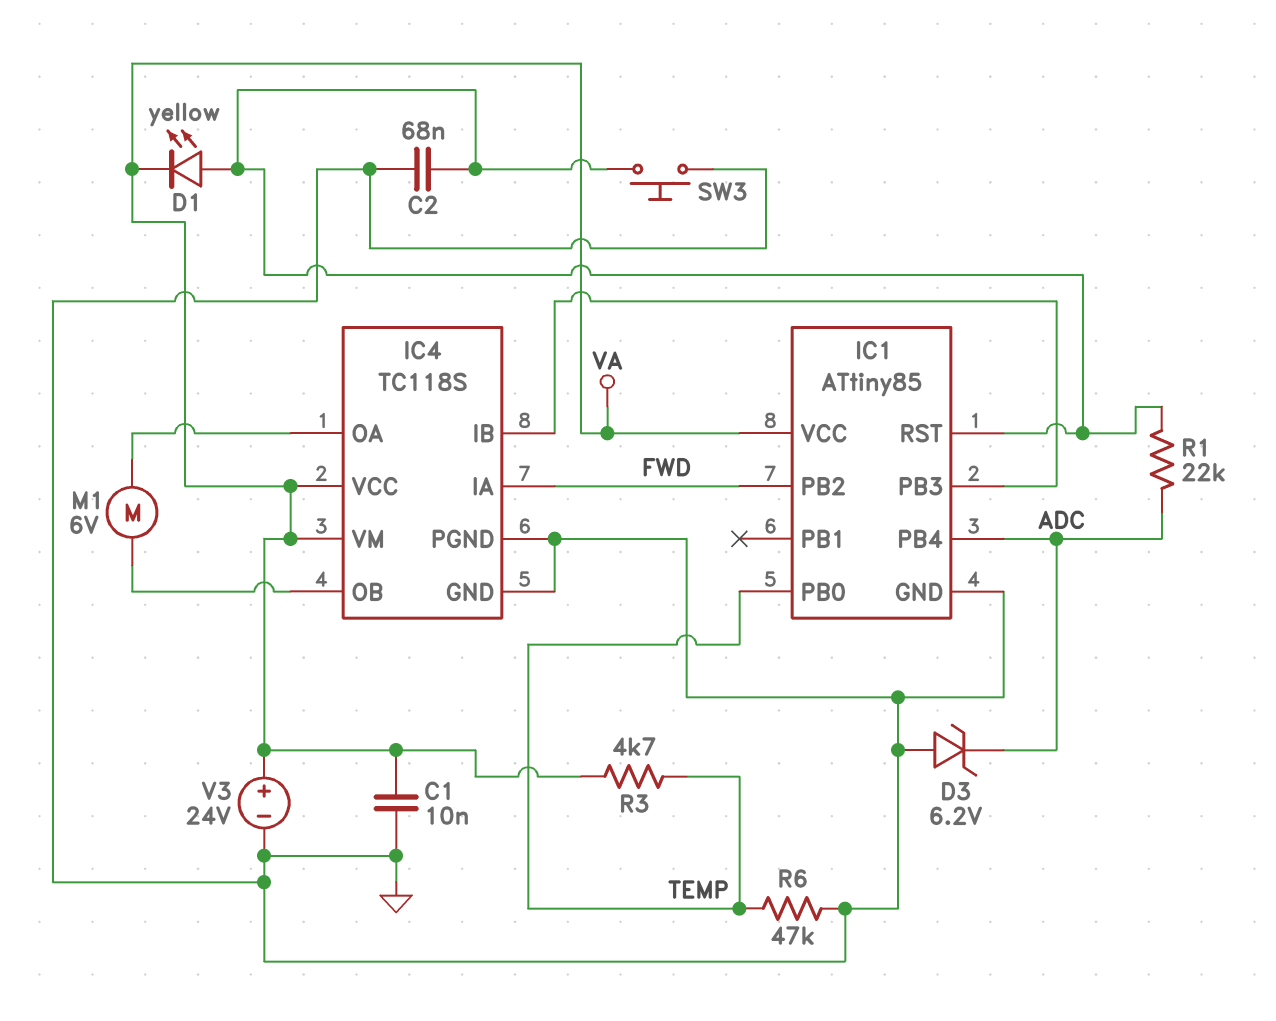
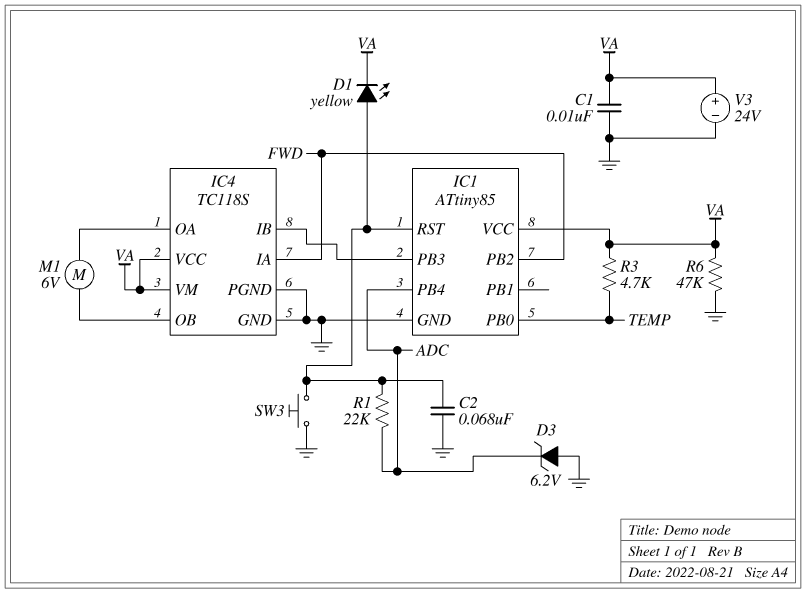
R6: 47k (GND, TEMP) -> 47k (GND, VA)

